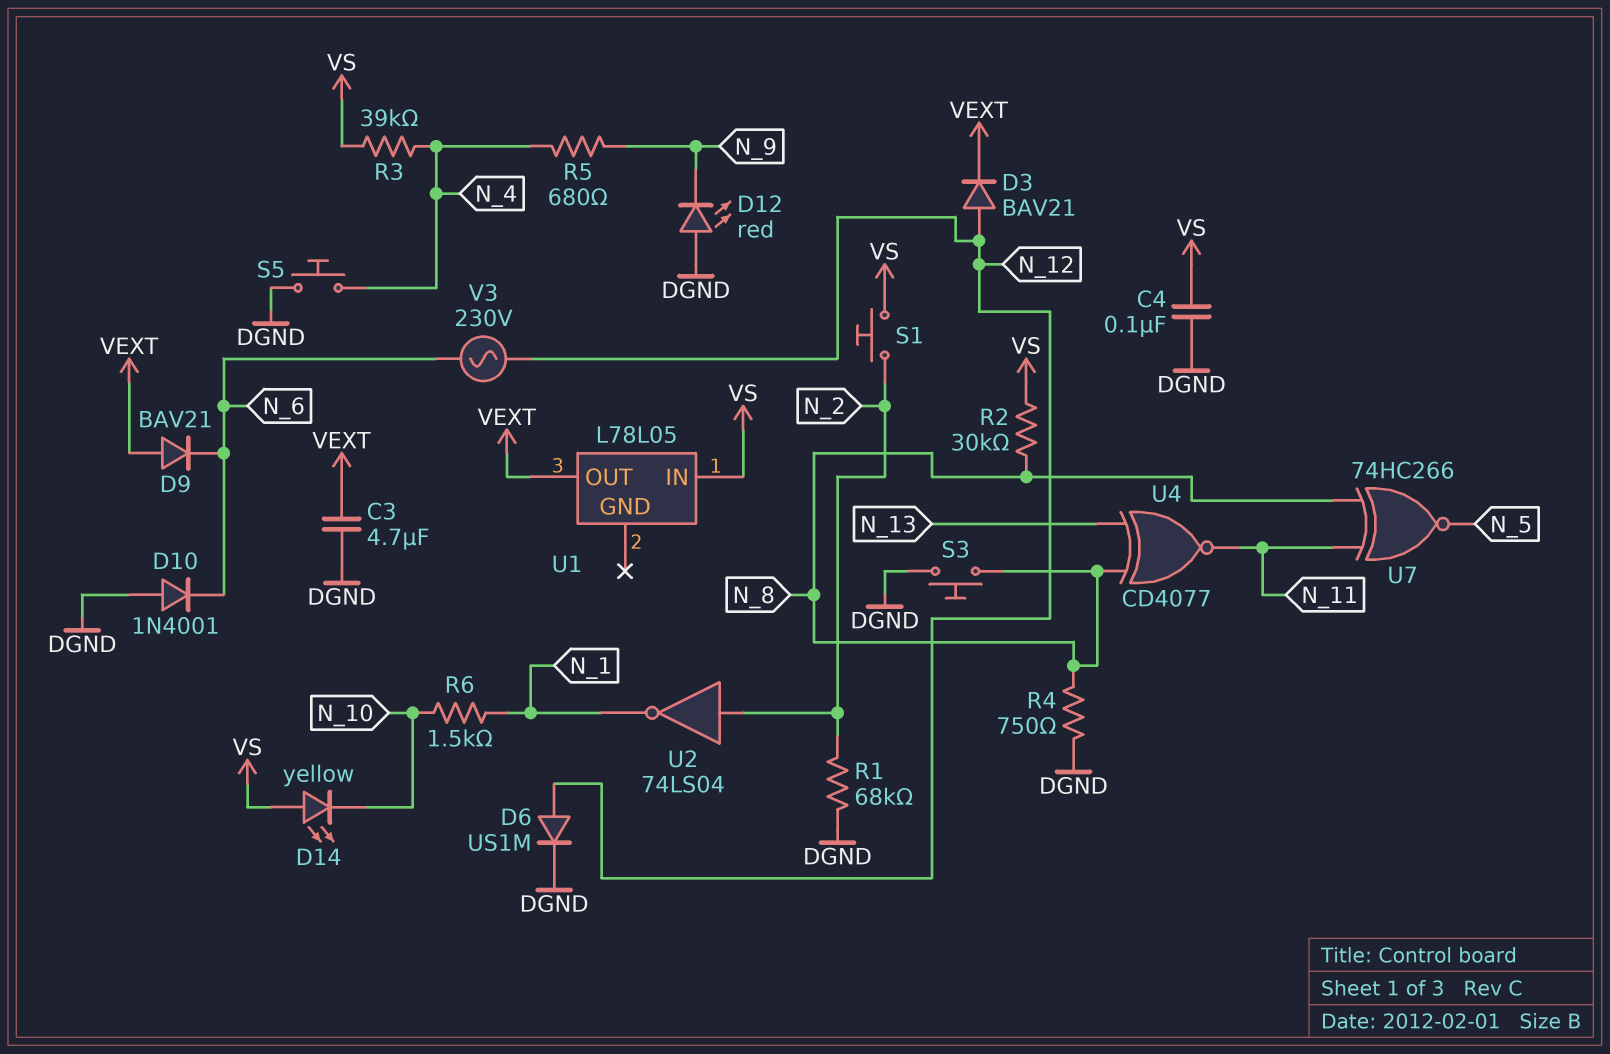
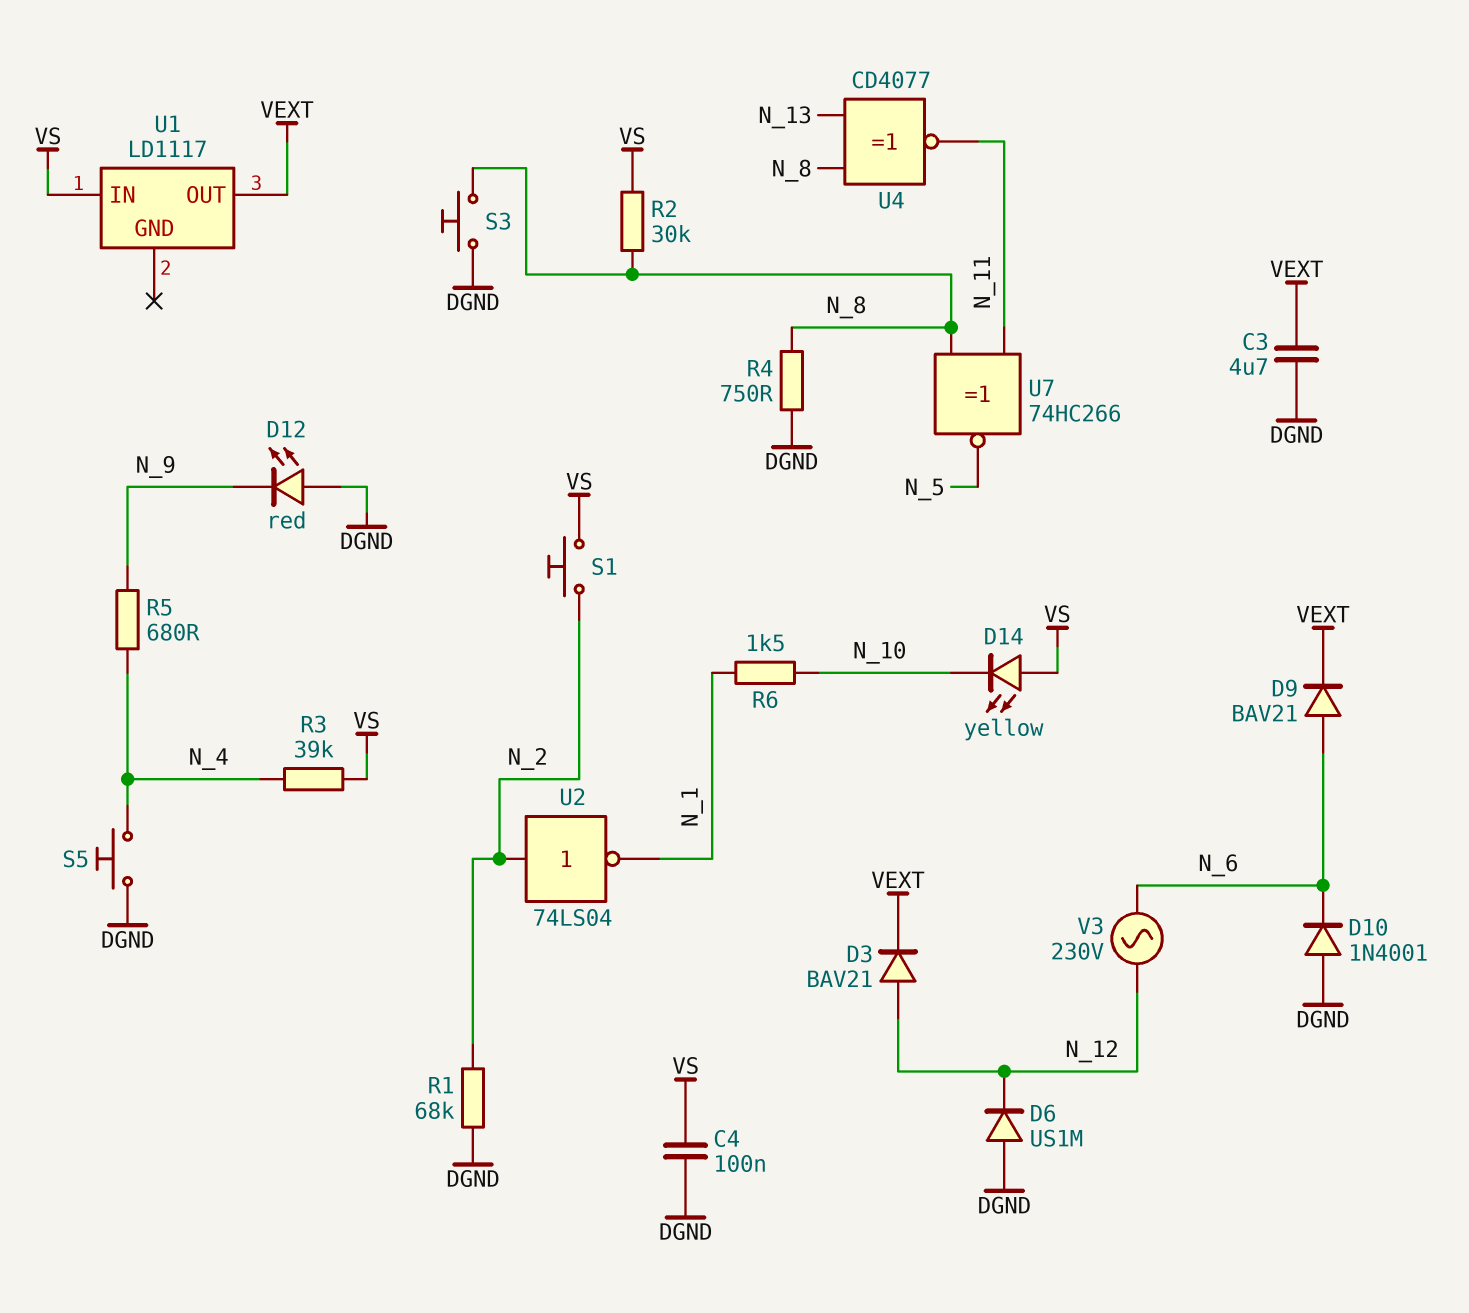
D6: diode US1M (A N_12, K DGND) -> diode US1M (A DGND, K N_12)
D9: diode BAV21 (A VEXT, K N_6) -> diode BAV21 (A N_6, K VEXT)
U1: L78L05 -> LD1117

